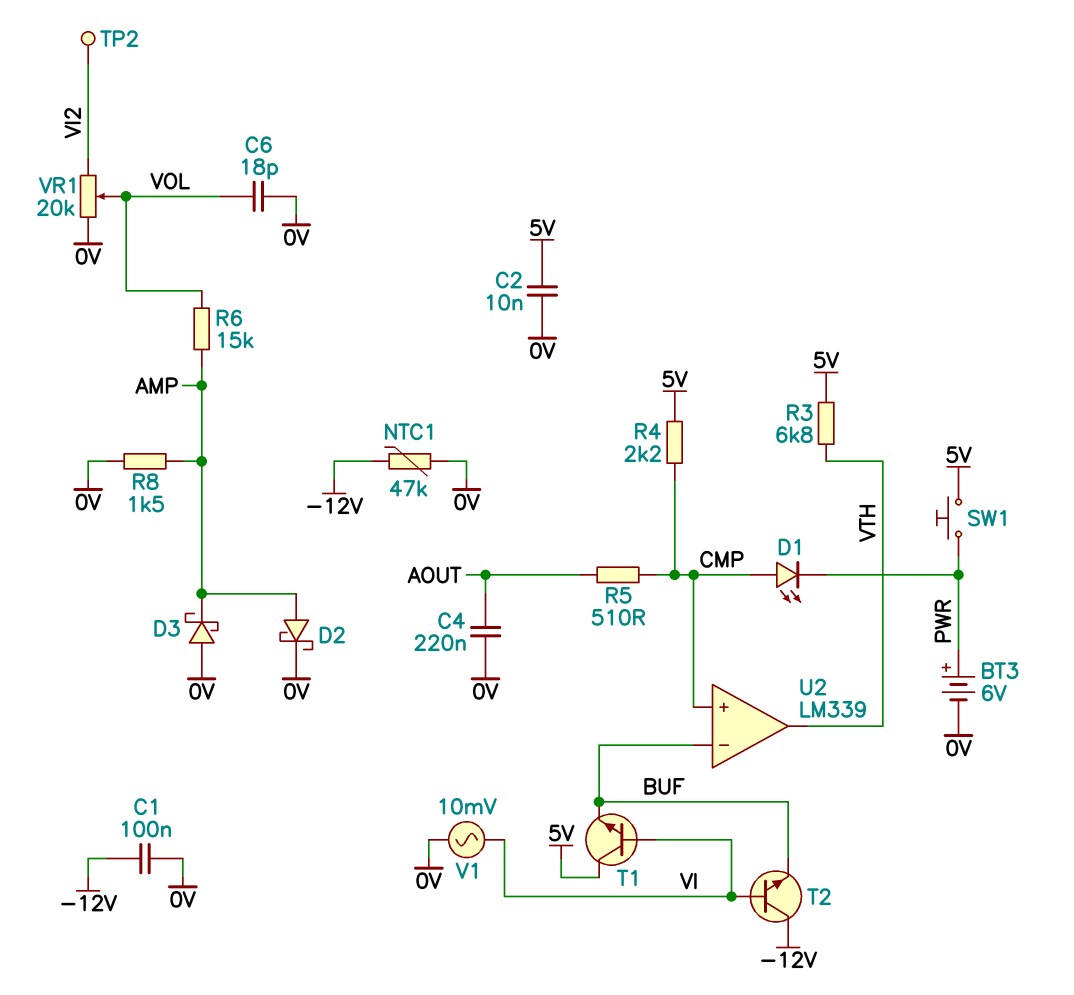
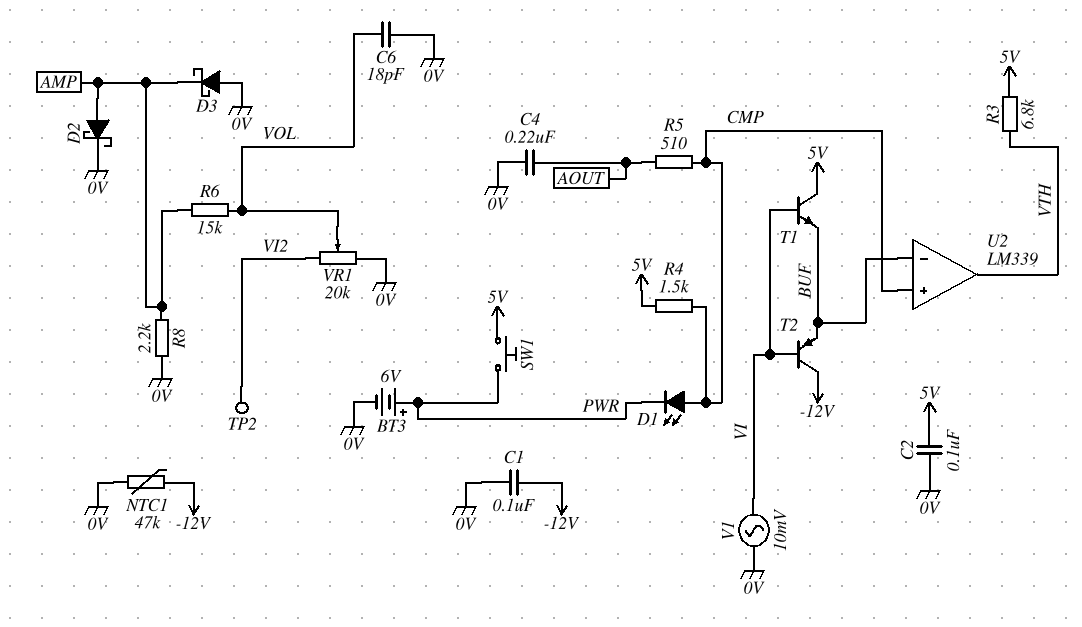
C2: 10nF (0V, 5V) -> 100nF (0V, 5V)
R4: 2.2k (5V, CMP) -> 1.5k (5V, CMP)
R8: 1.5k (0V, AMP) -> 2.2k (0V, AMP)
T2: NPN (B VI, C -12V, E BUF) -> PNP (B VI, C -12V, E BUF)

